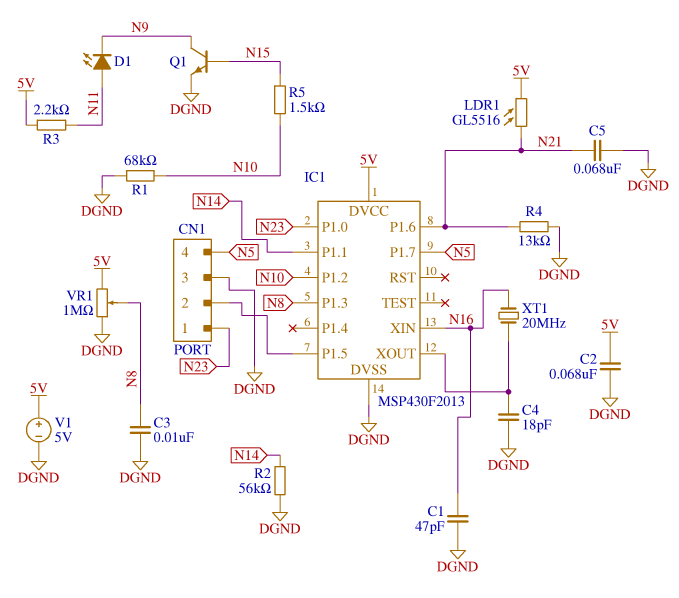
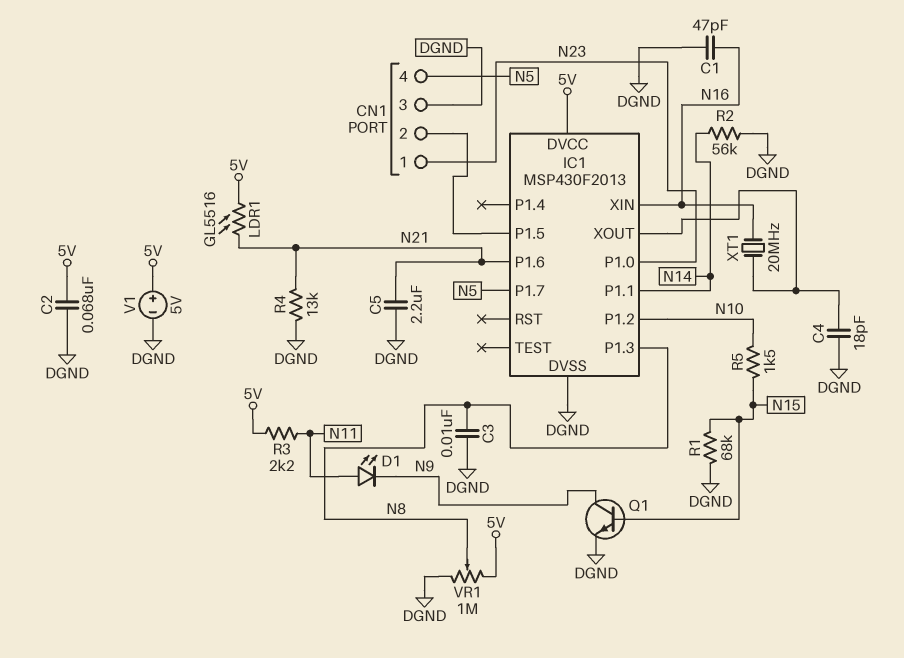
C5: 68nF (DGND, N21) -> 2.2uF (DGND, N21)
R1: 68k (DGND, N10) -> 68k (DGND, N15)

